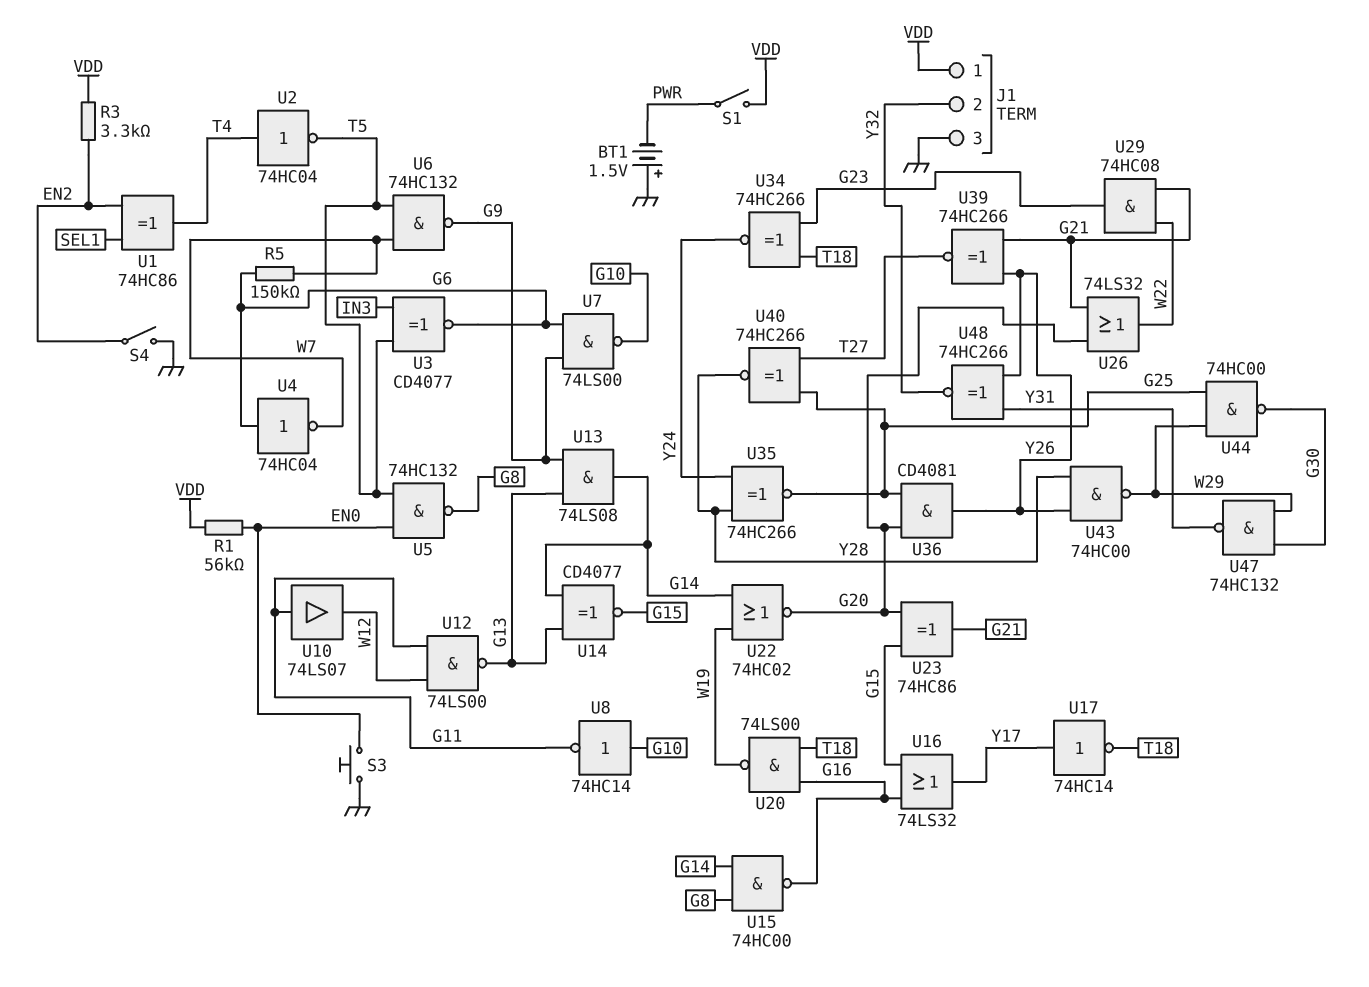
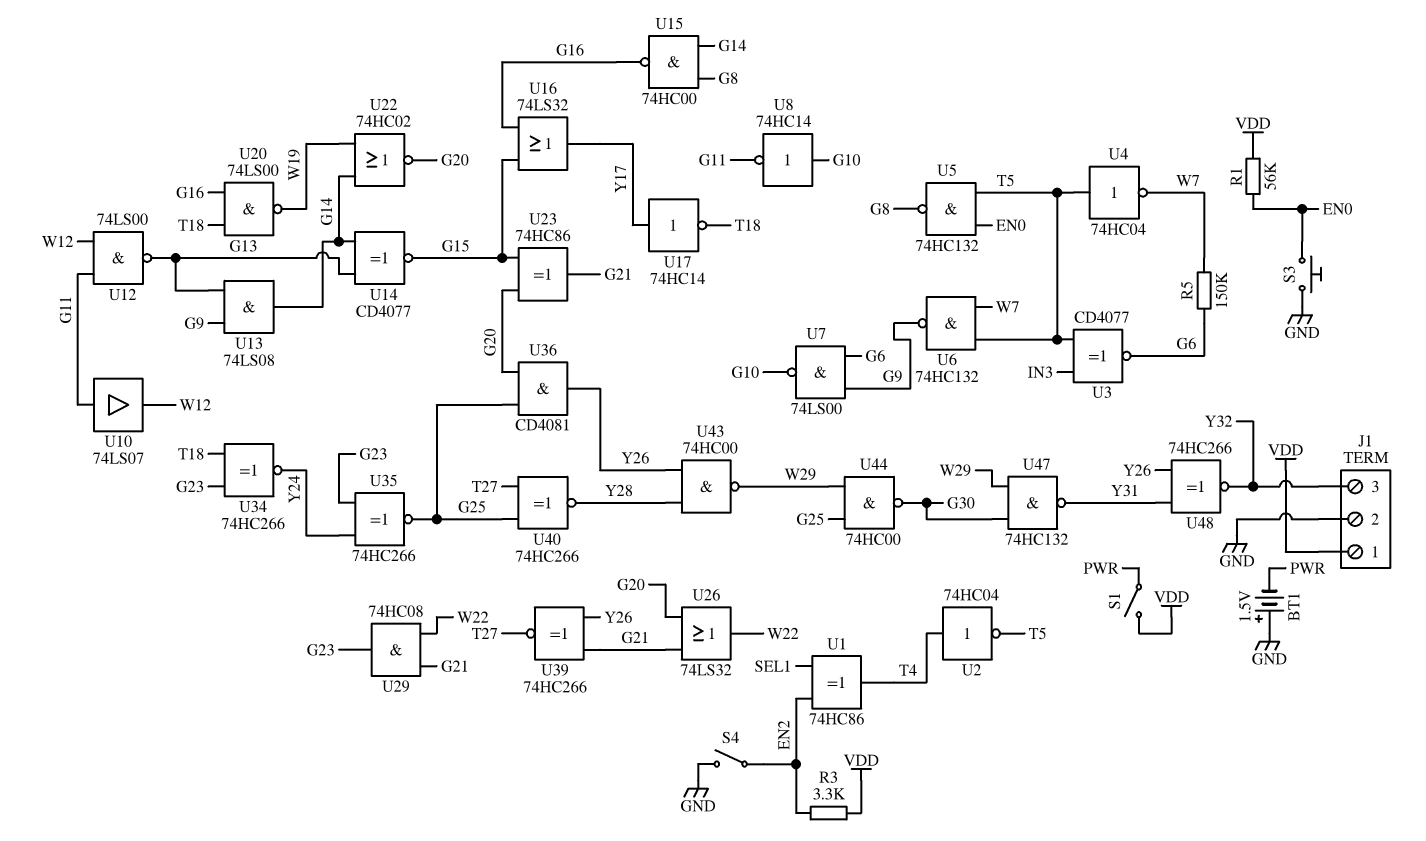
J1 pin 2: Y32 -> GND
J1 pin 3: GND -> Y32
U4: NOT 74HC04 (in G6, out W7) -> NOT 74HC04 (in T5, out W7)
U35: XNOR 74HC266 (in Y24, in Y28, out G25) -> XNOR 74HC266 (in G23, in Y24, out G25)

